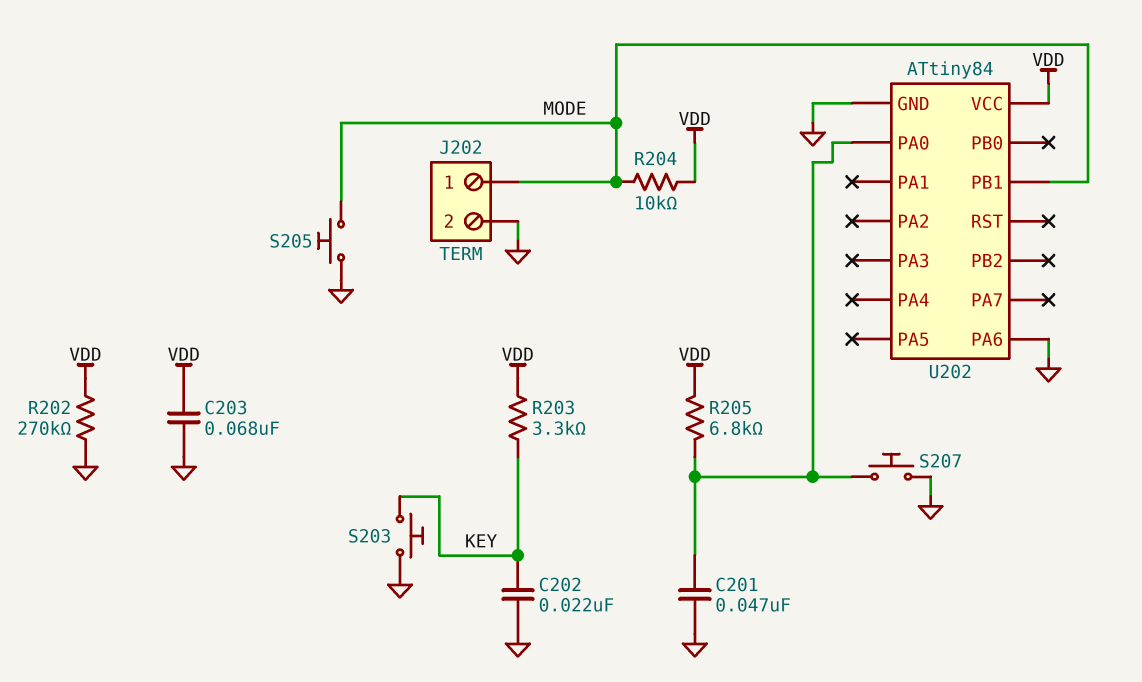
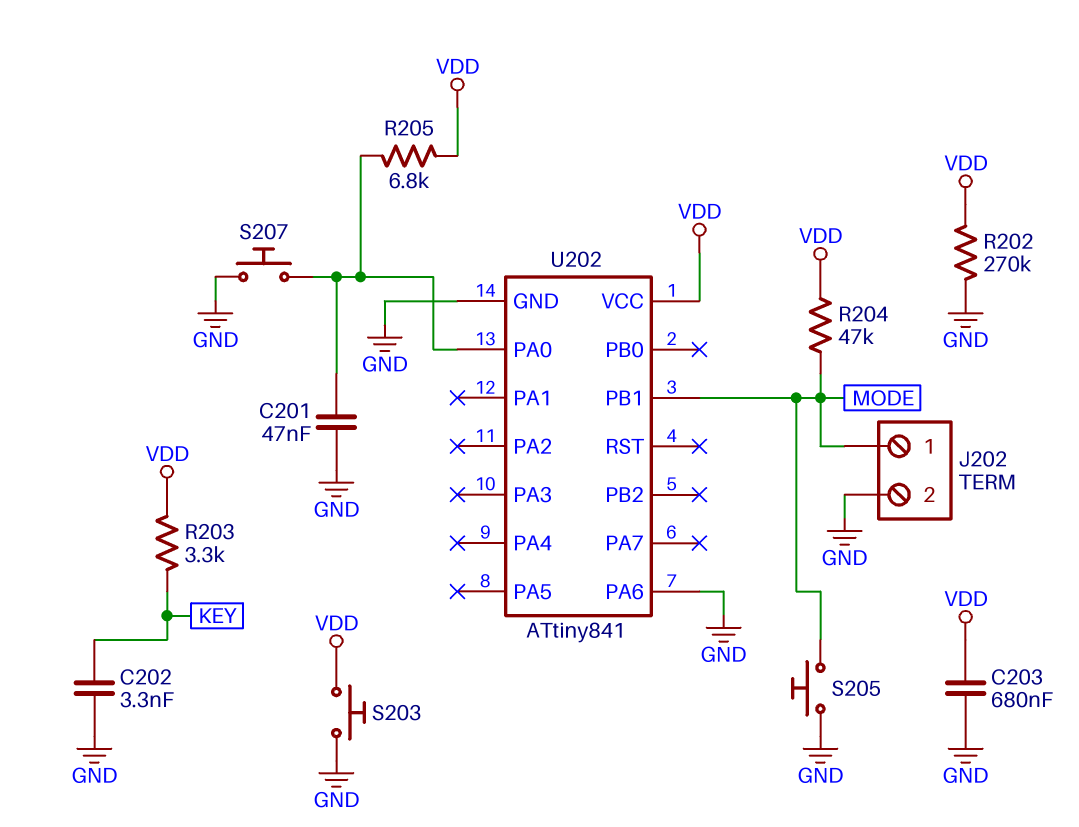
C202: 22nF (GND, KEY) -> 3.3nF (GND, KEY)
C203: 68nF (GND, VDD) -> 680nF (GND, VDD)
R204: 10k (MODE, VDD) -> 47k (MODE, VDD)
S203: button (GND, KEY) -> button (GND, VDD)
U202: ATtiny84 -> ATtiny841

